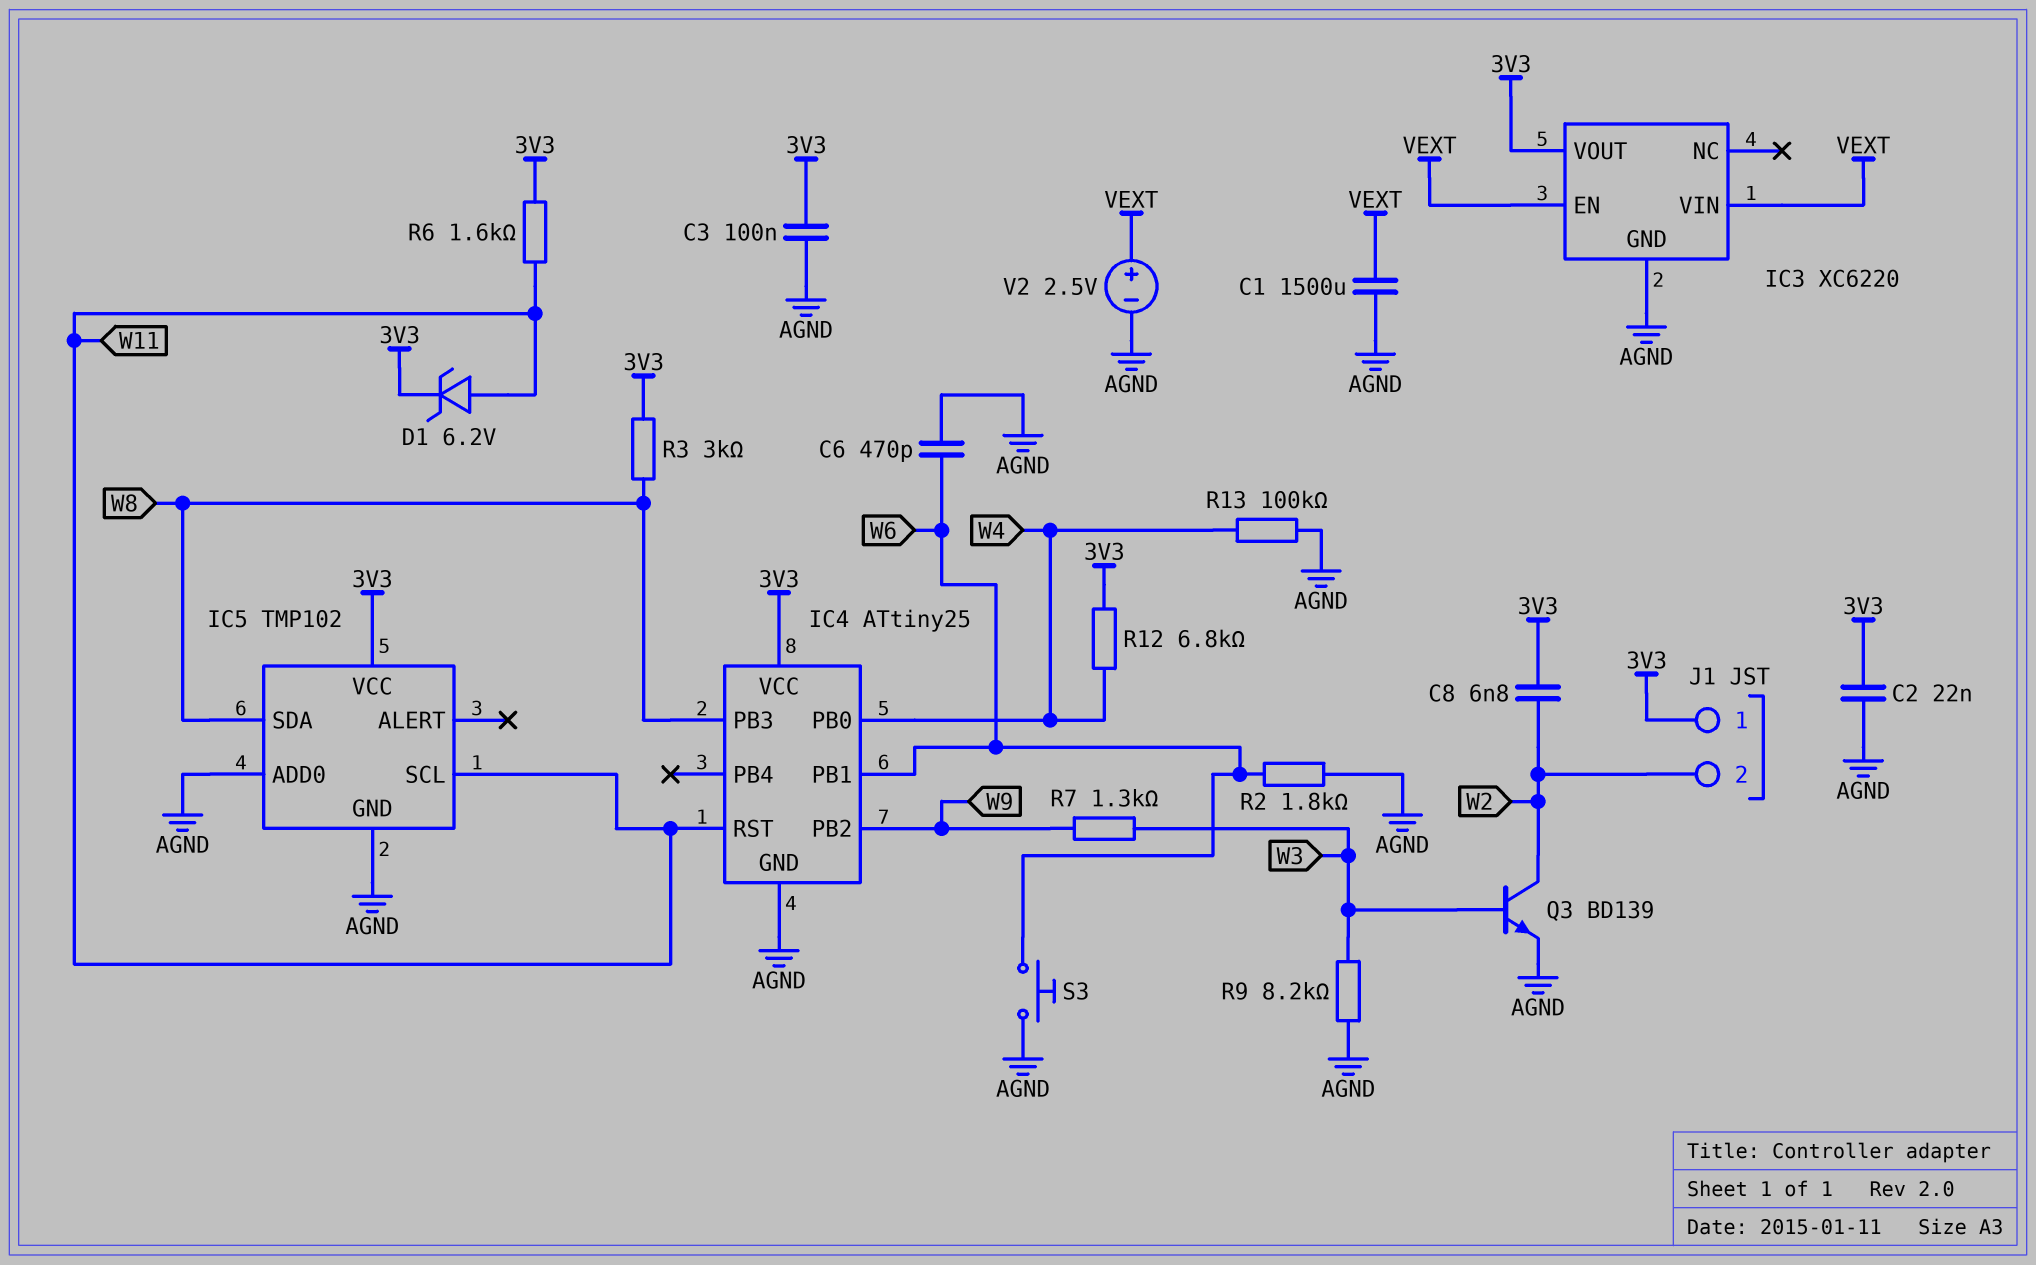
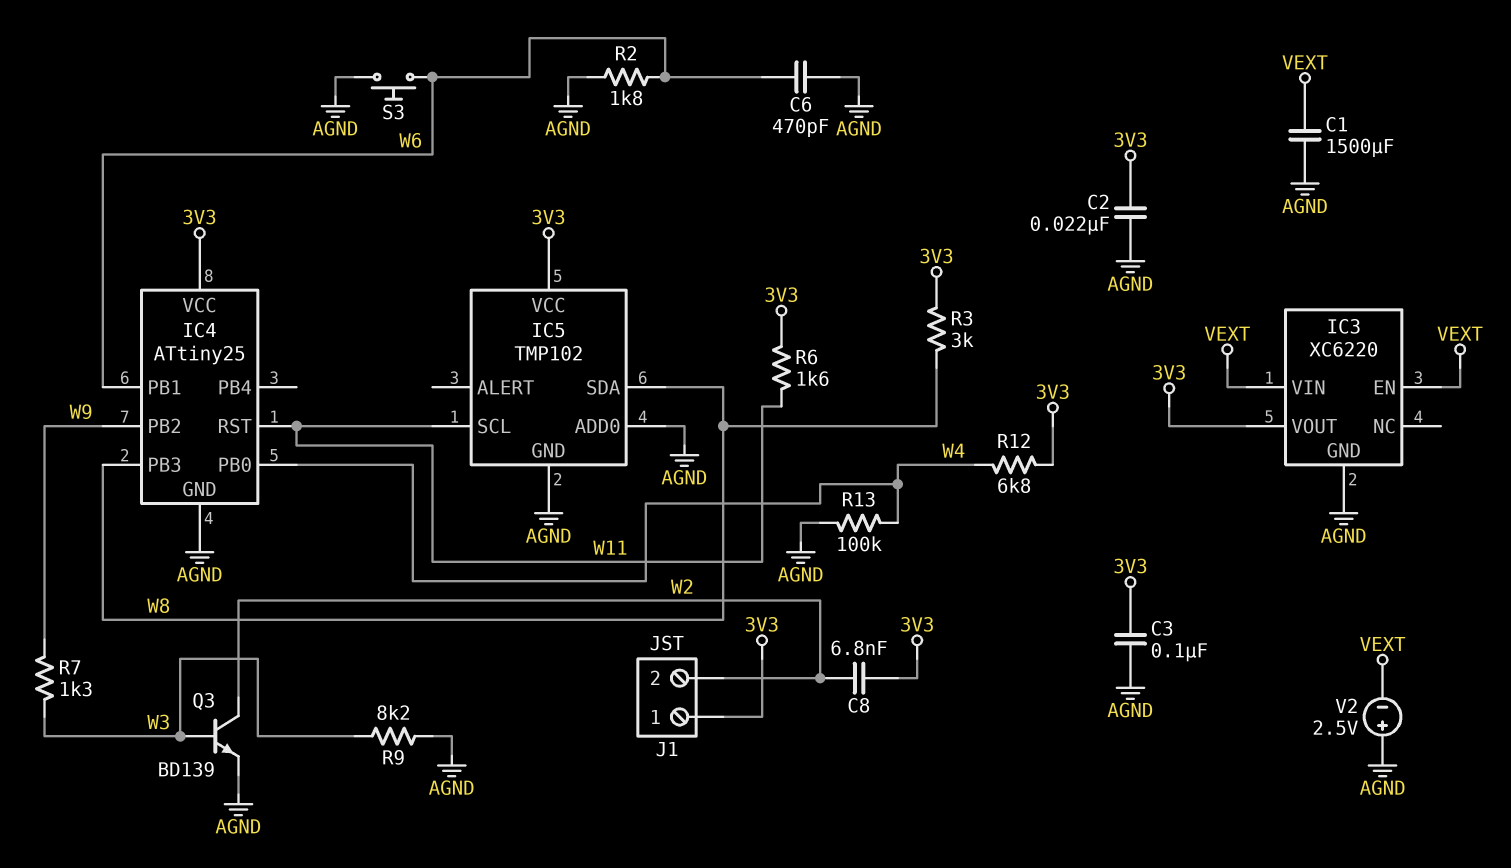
D1: zener 6.2V (A W11, K 3V3) -> none
V2: 2.5V (plus VEXT, minus AGND) -> 2.5V (plus AGND, minus VEXT)

